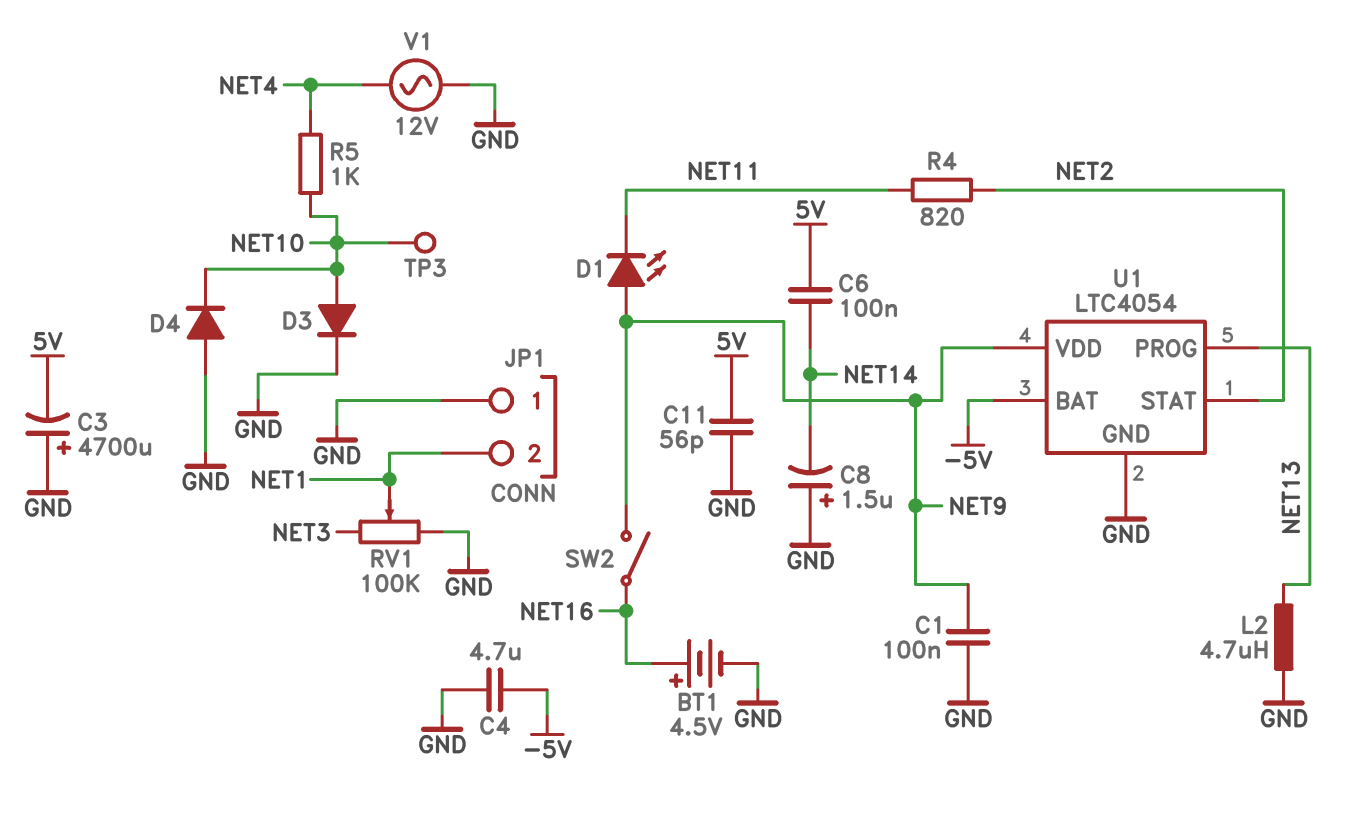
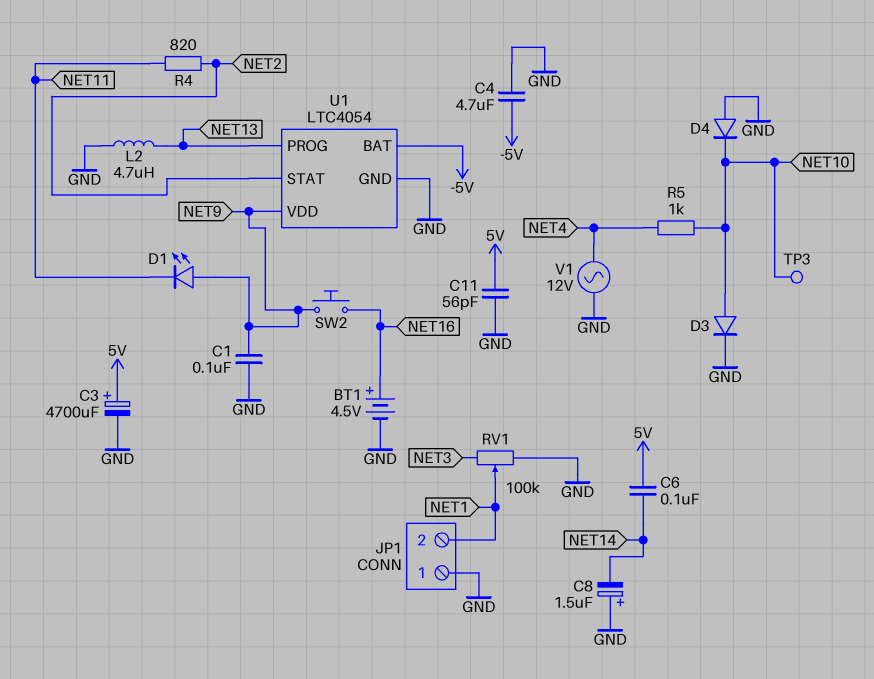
C3: 4700uF (plus GND, minus 5V) -> 4700uF (plus 5V, minus GND)
SW2: switch (NET9, NET16) -> button (NET9, NET16)

